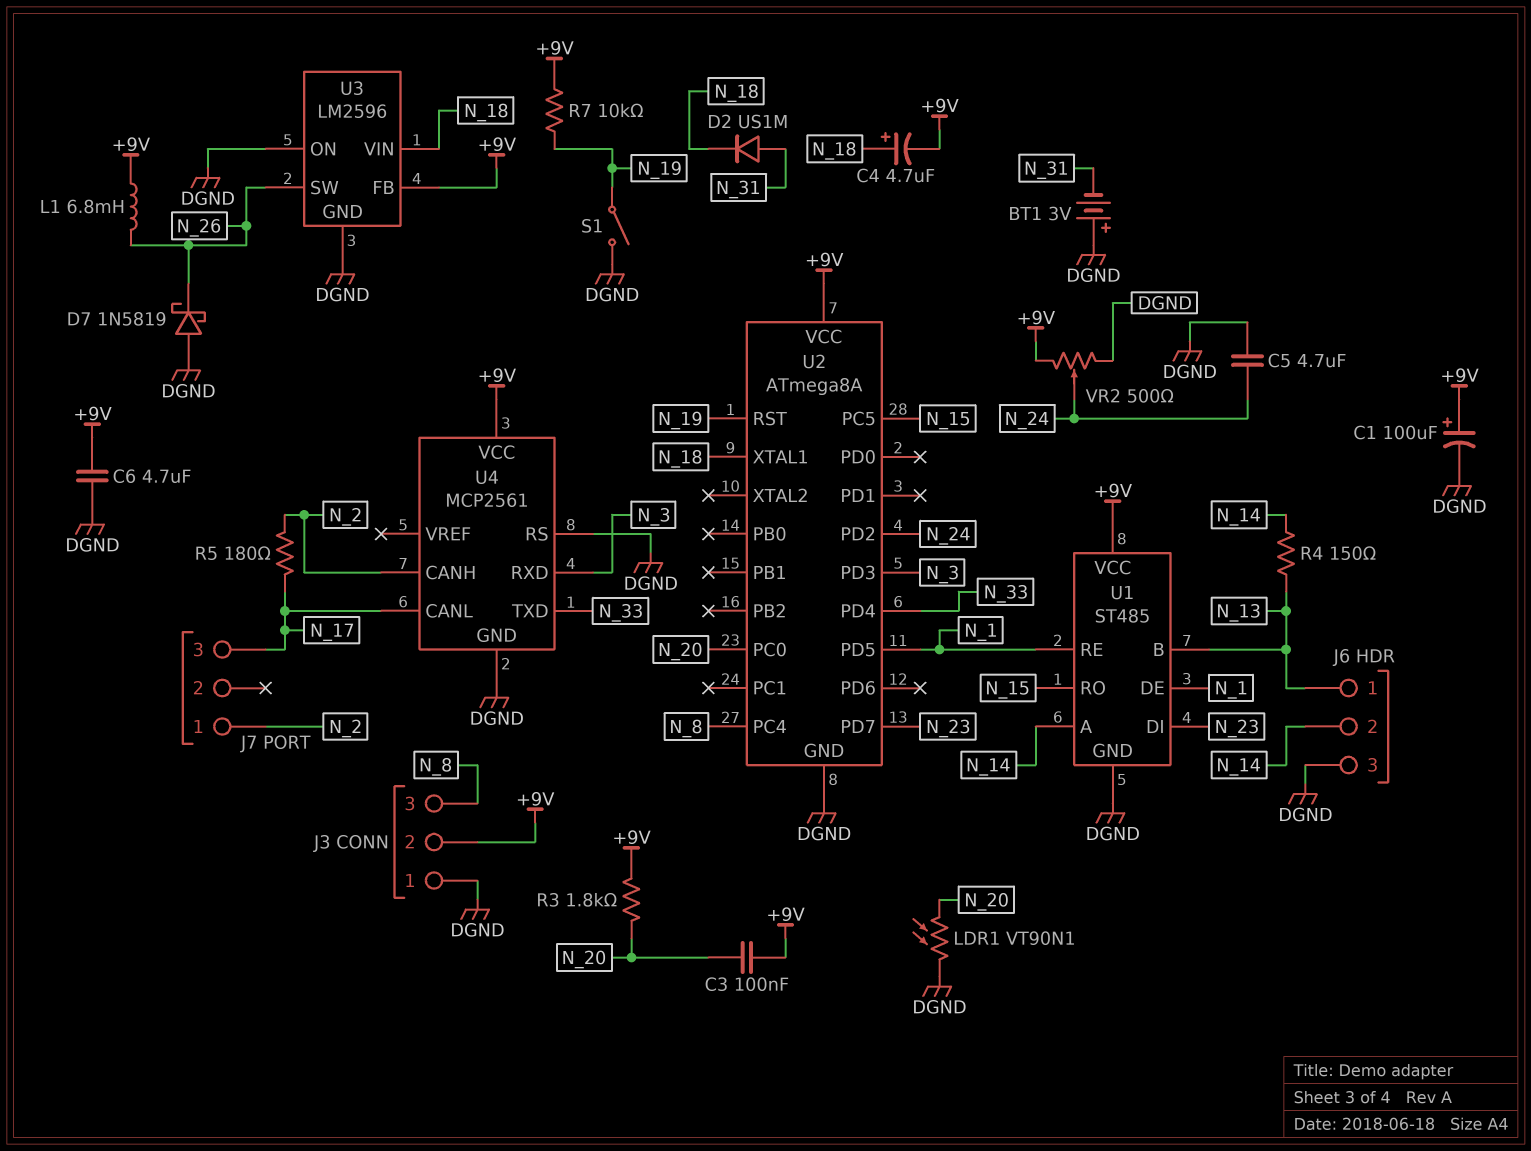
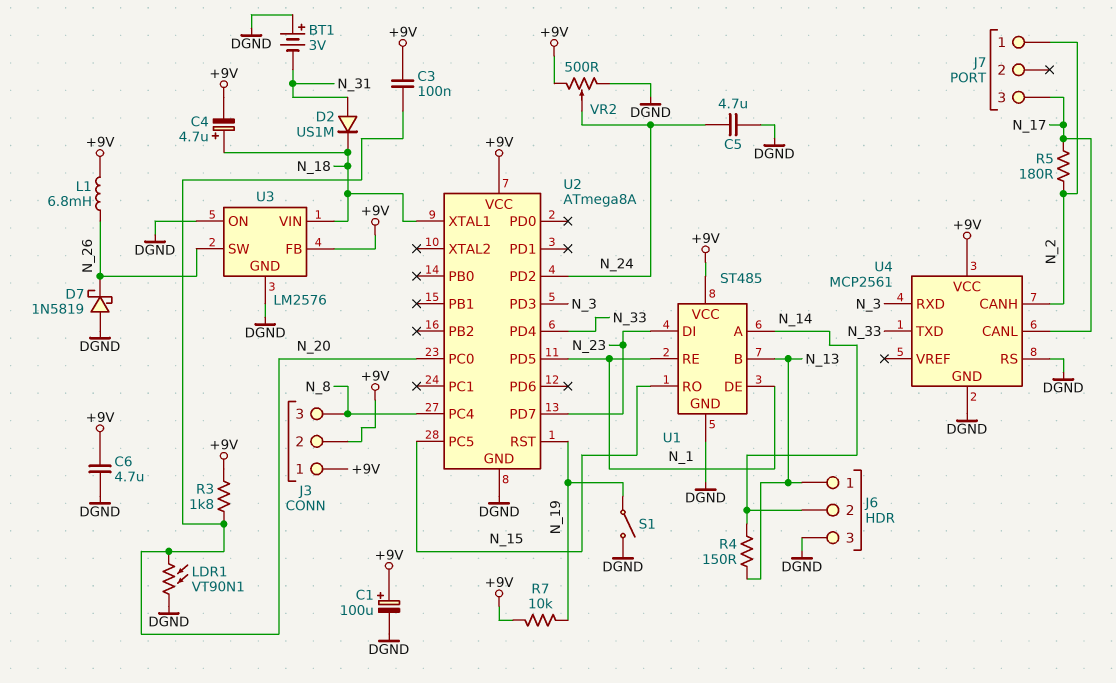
J3 pin 1: DGND -> +9V
U3: LM2596 -> LM2576

